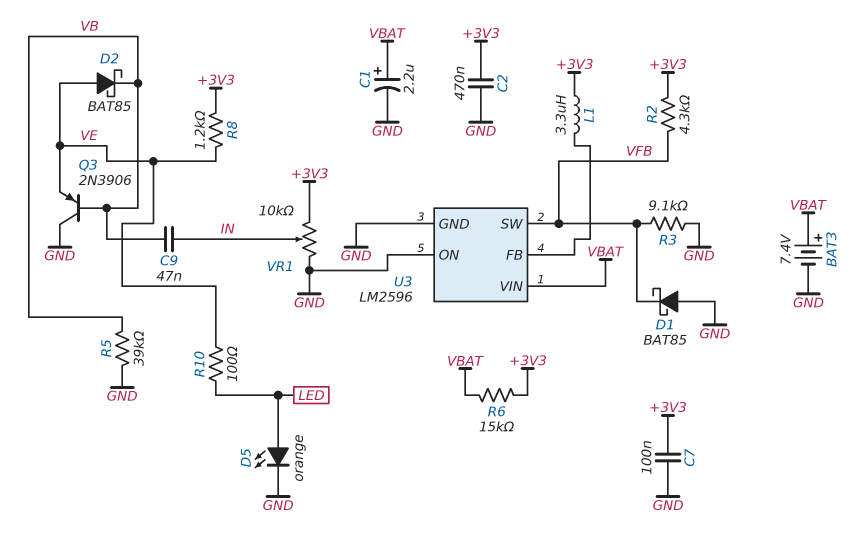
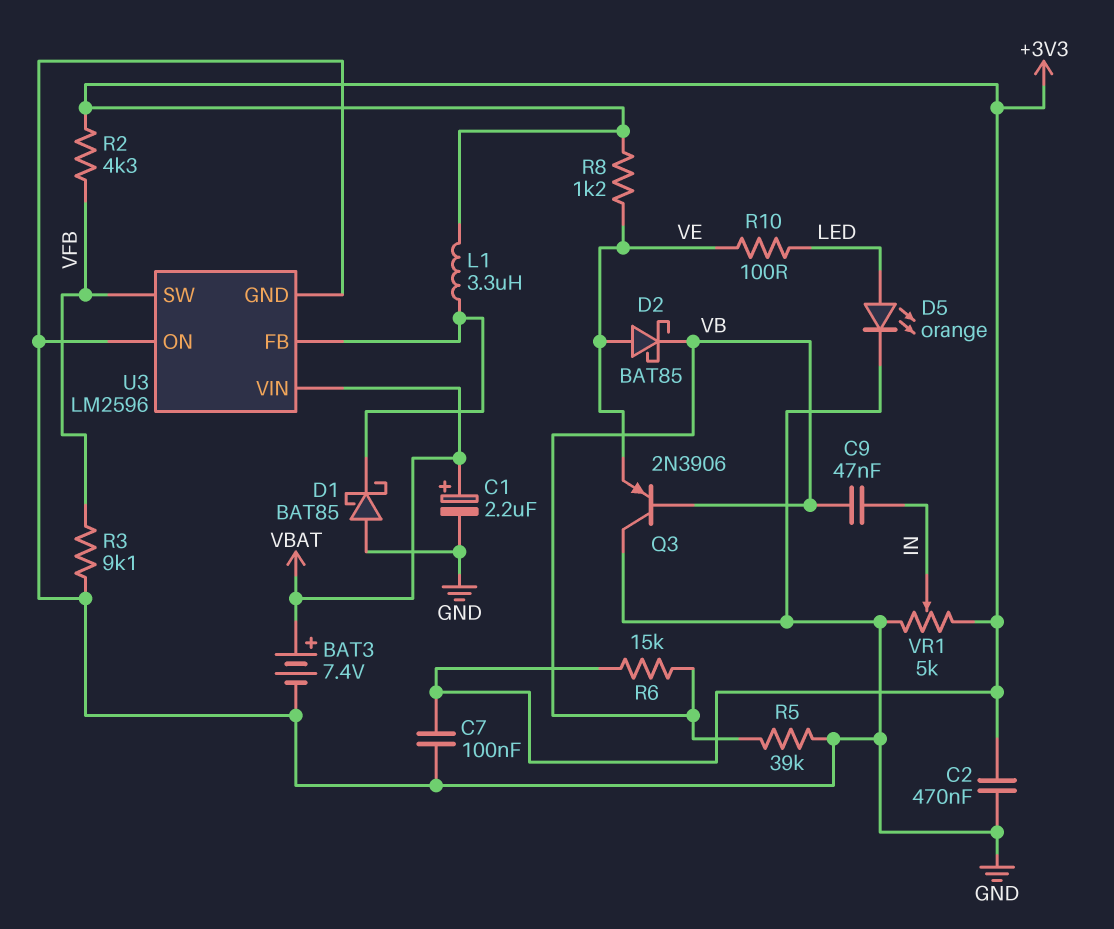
D1: schottky BAT85 (A GND, K VFB) -> schottky BAT85 (A GND, K U3/FB)
R6: 15k (+3V3, VBAT) -> 15k (+3V3, VB)
VR1: 10k (+3V3, GND, wiper IN) -> 5k (+3V3, GND, wiper IN)

